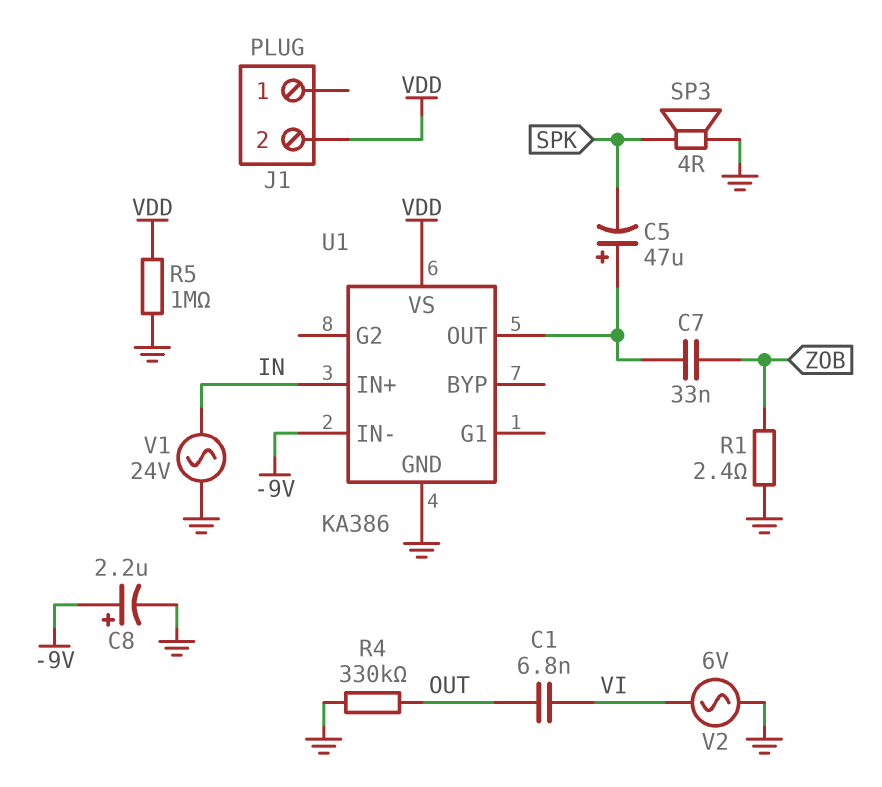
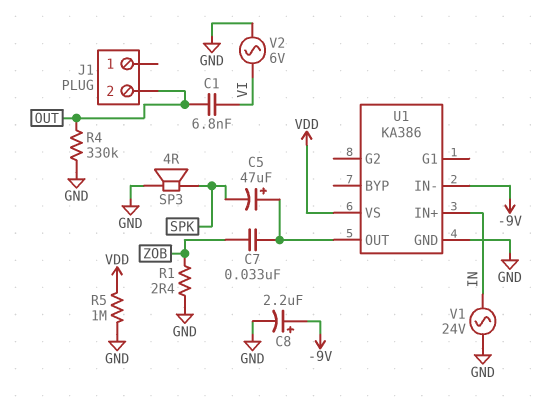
J1 pin 2: VDD -> OUT

